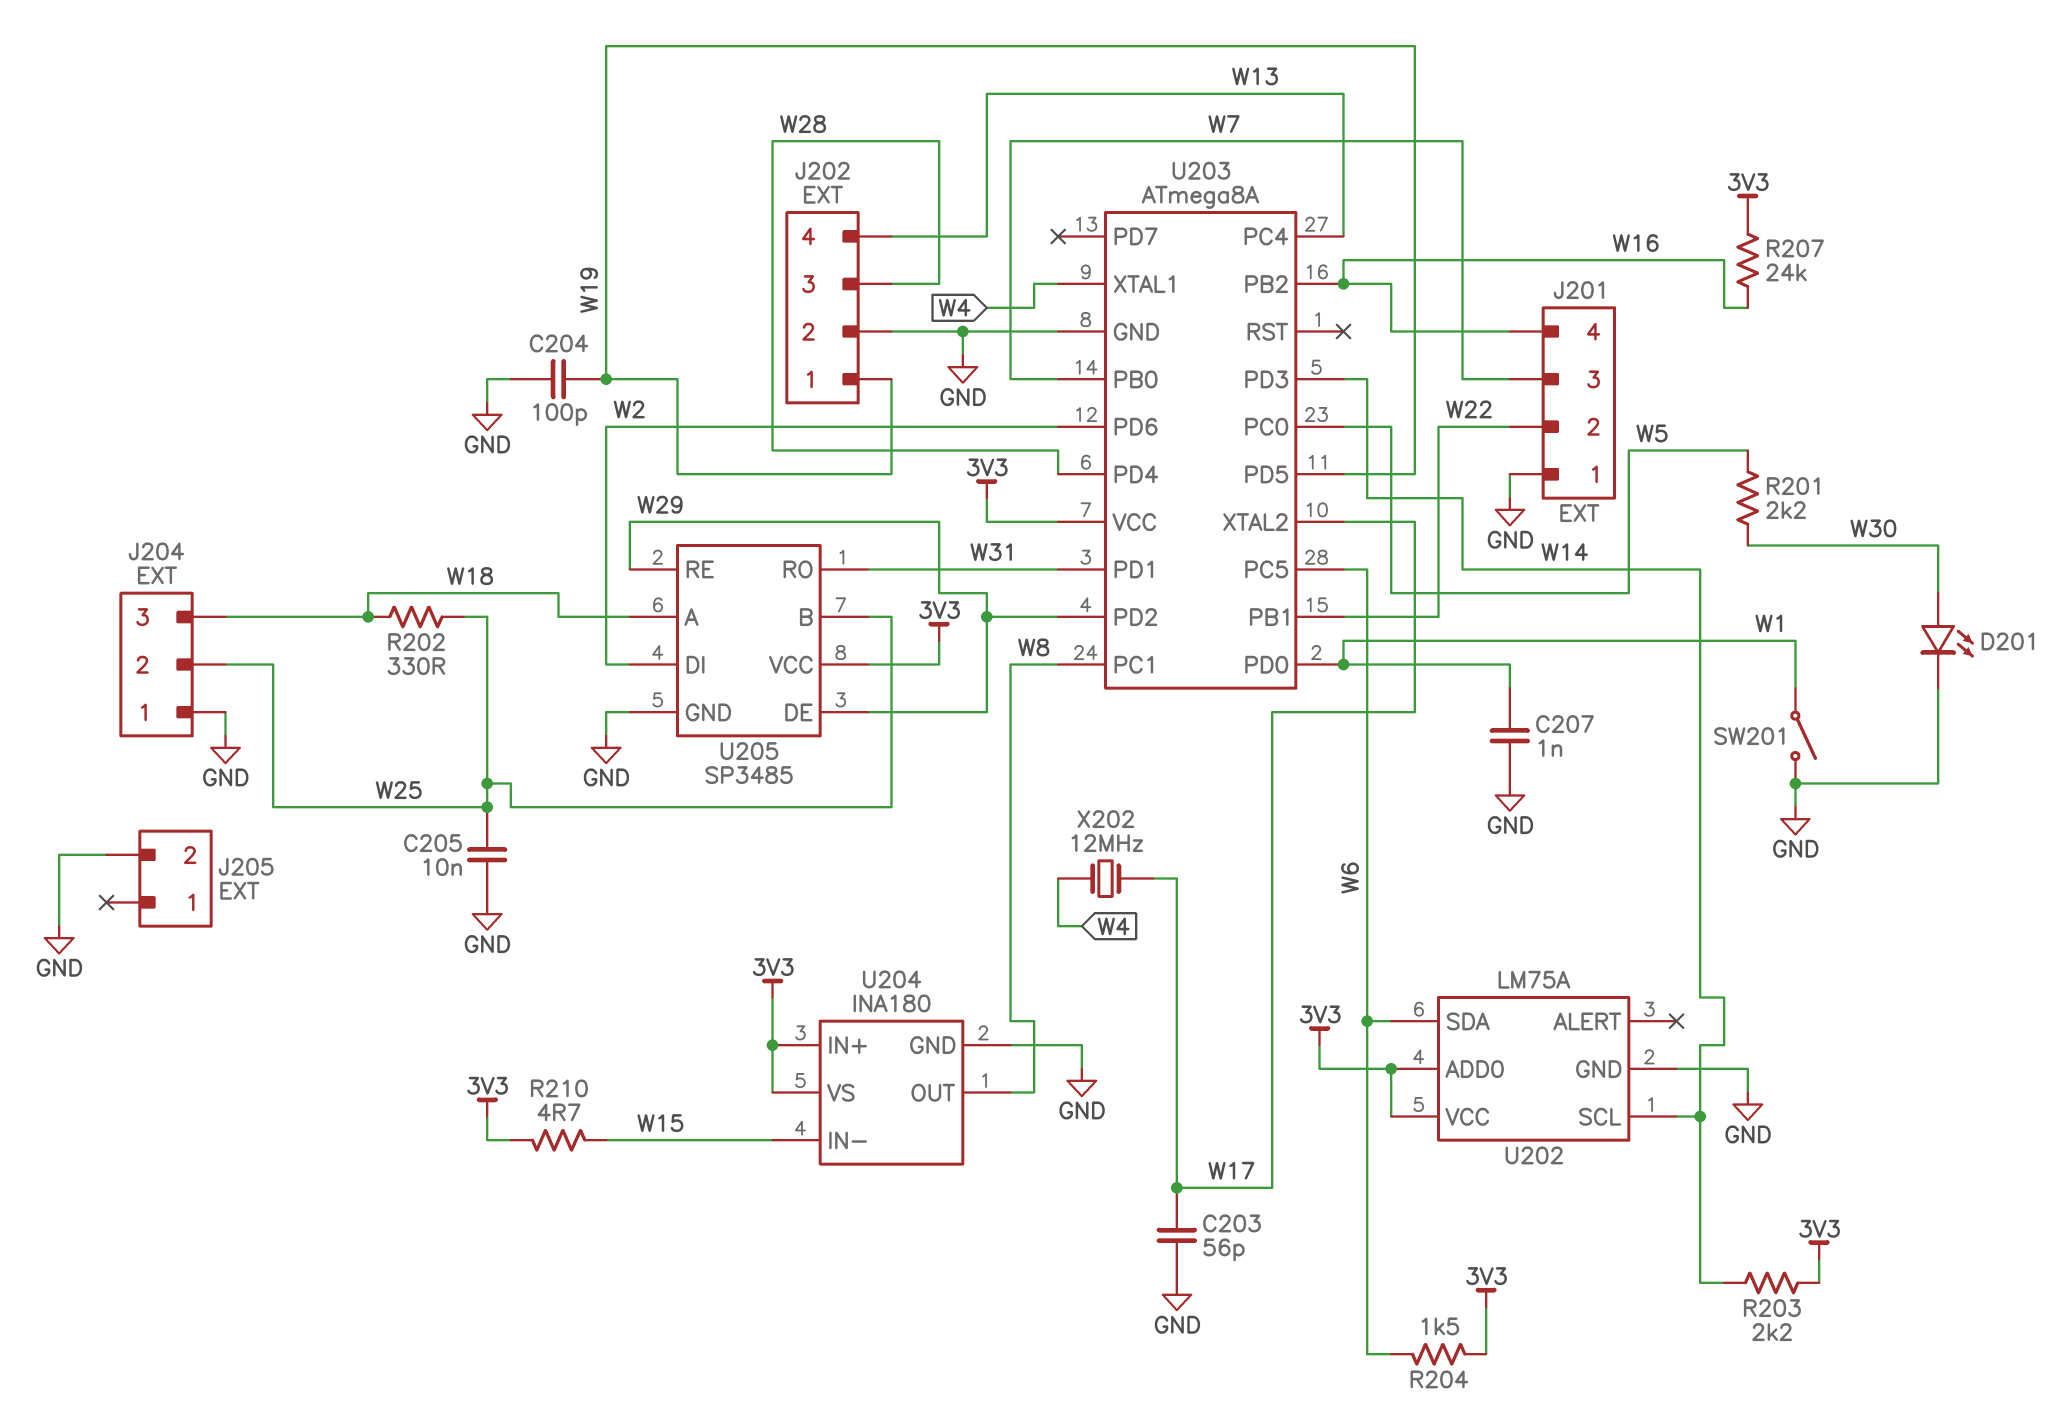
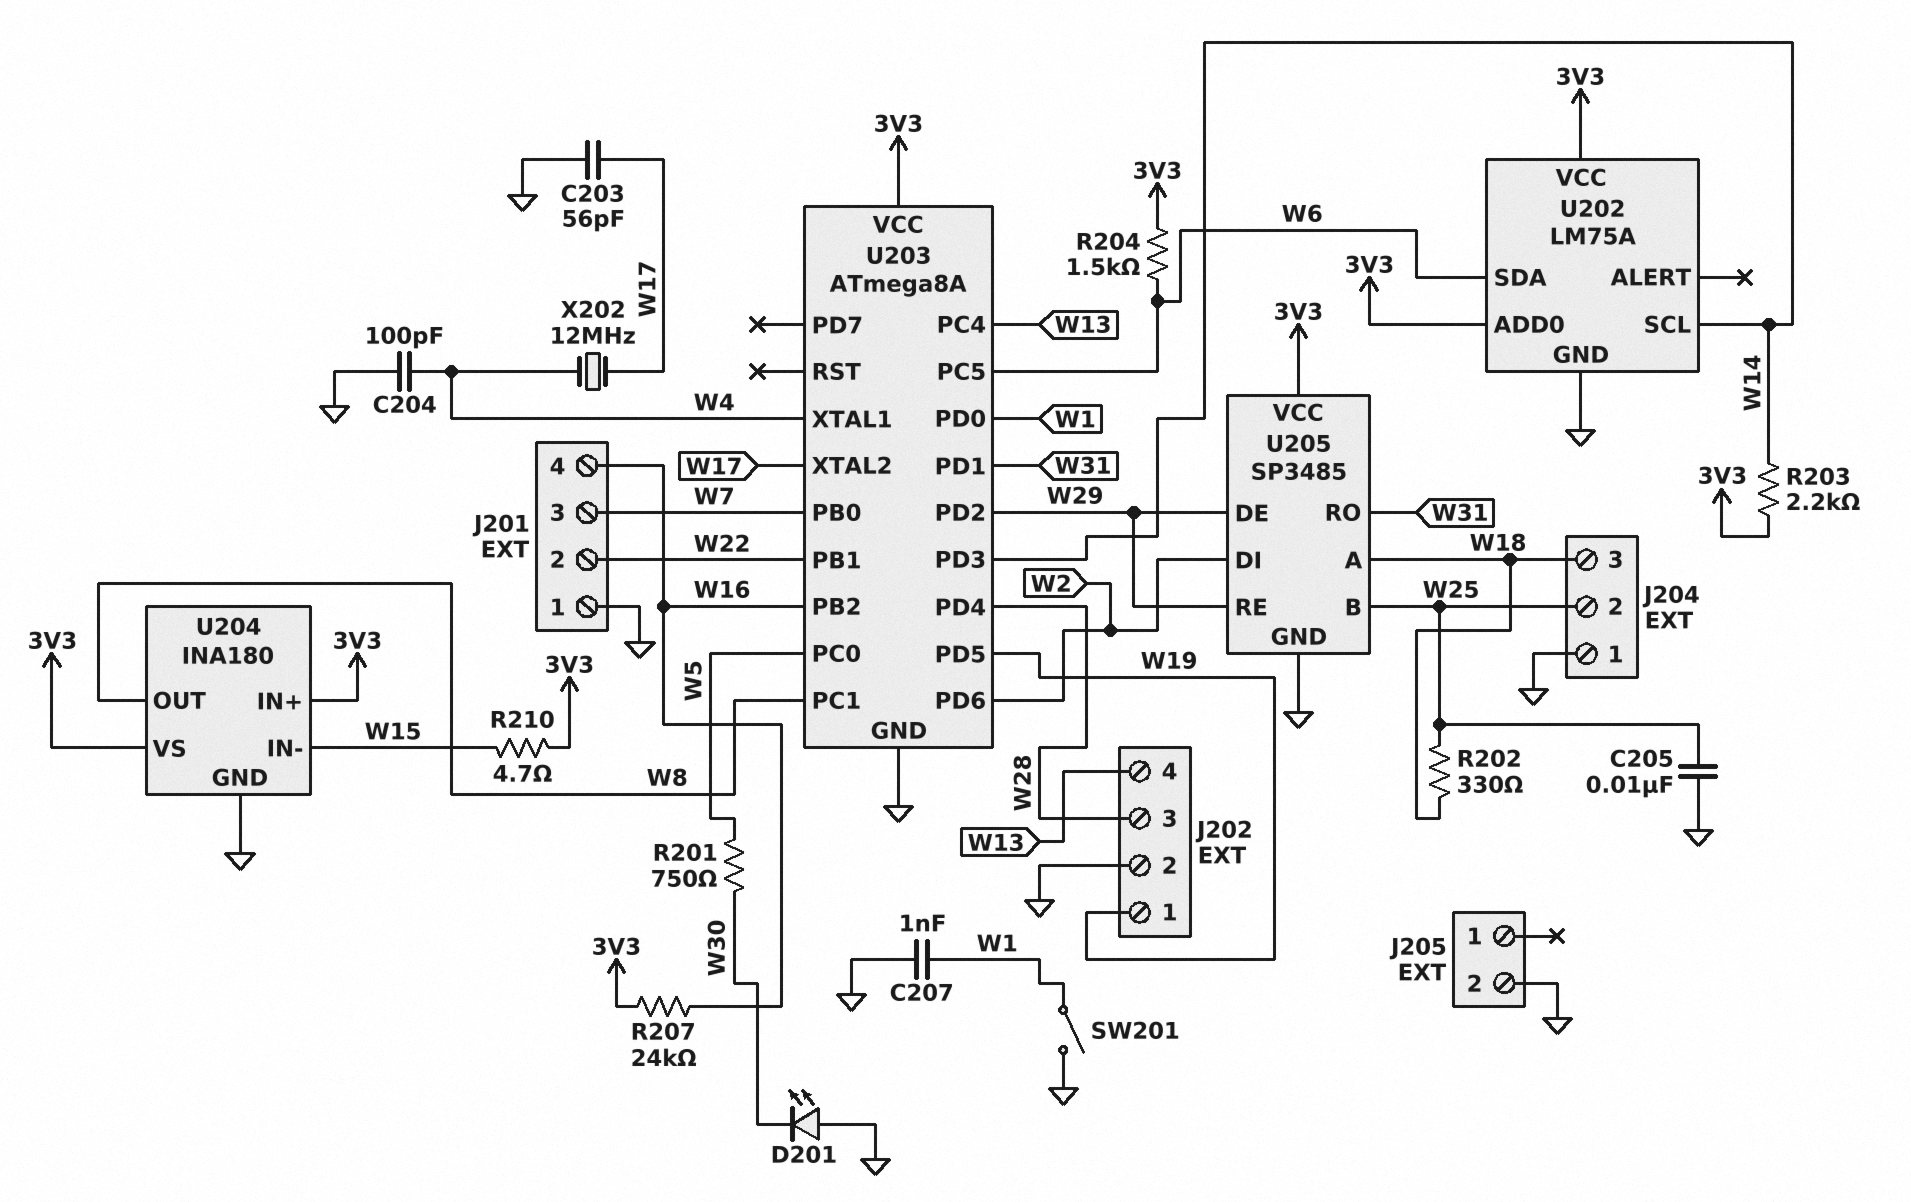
C204: 100pF (GND, W19) -> 100pF (GND, W4)
D201: LED (A W30, K GND) -> LED (A GND, K W30)
R201: 2.2k (W5, W30) -> 750 (W5, W30)

